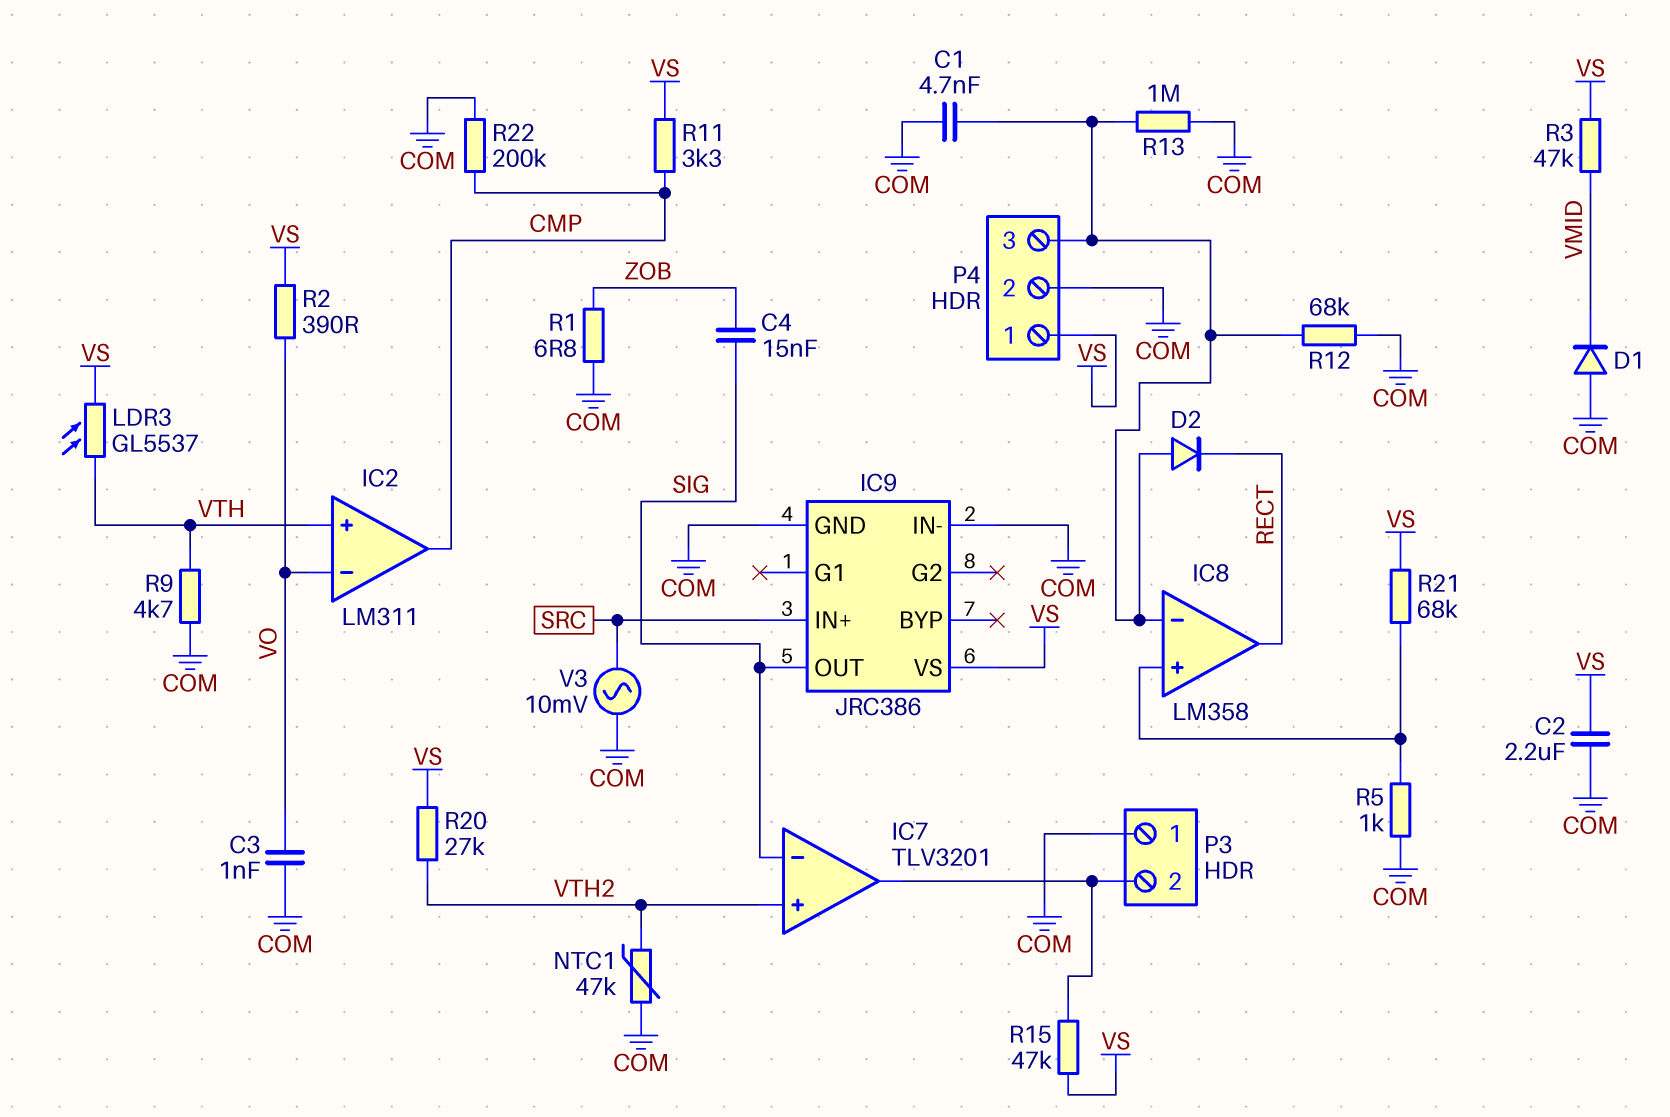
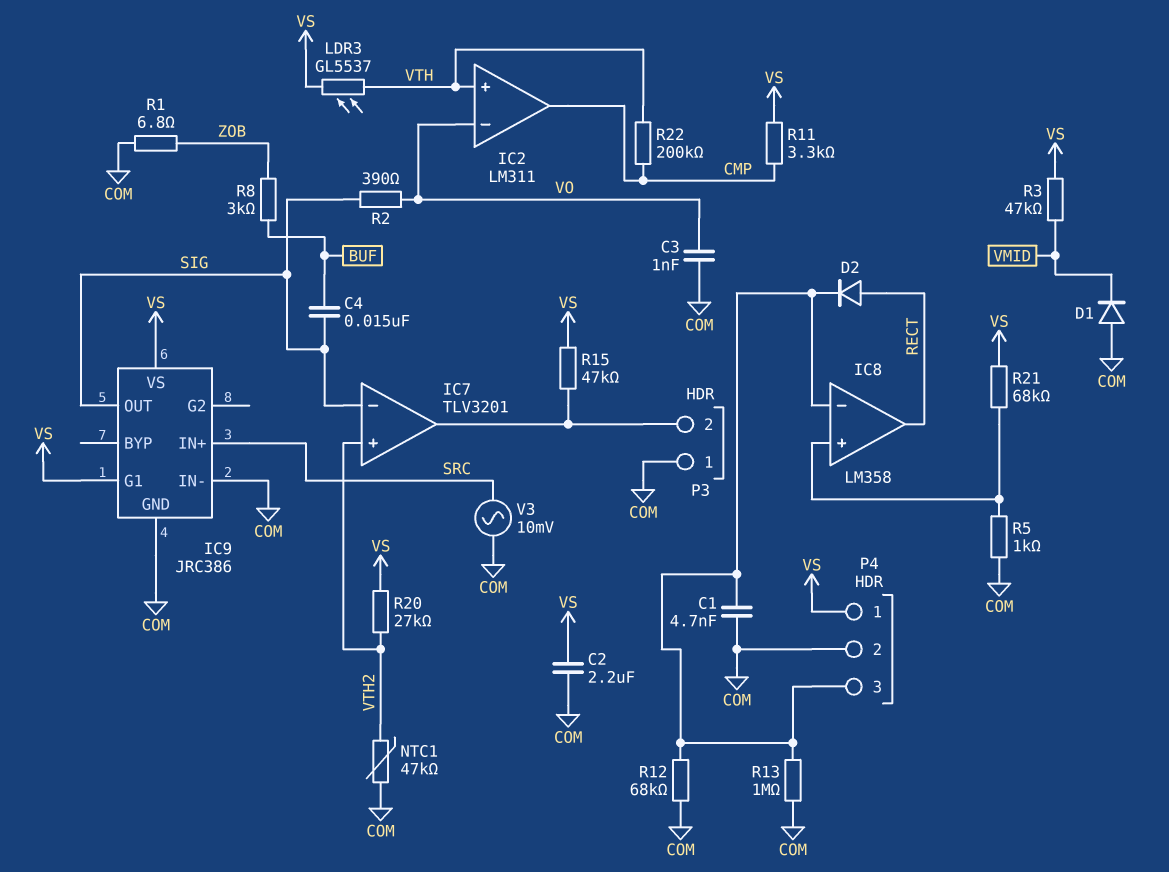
C4: 15nF (SIG, ZOB) -> 15nF (BUF, SIG)
D2: diode (A IC8/in-, K RECT) -> diode (A RECT, K IC8/in-)
IC9 pin G1: none -> VS
R2: 390 (VO, VS) -> 390 (SIG, VO)
R8: none -> 3k (BUF, ZOB)
R9: 4.7k (COM, VTH) -> none
R22: 200k (CMP, COM) -> 200k (CMP, VTH)

